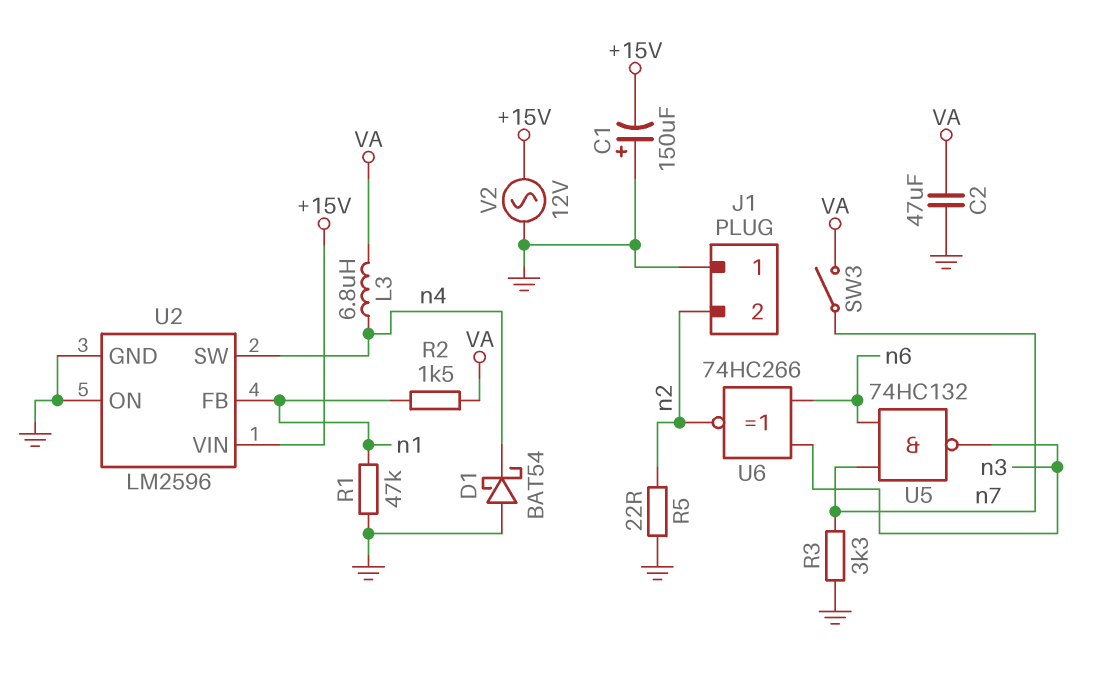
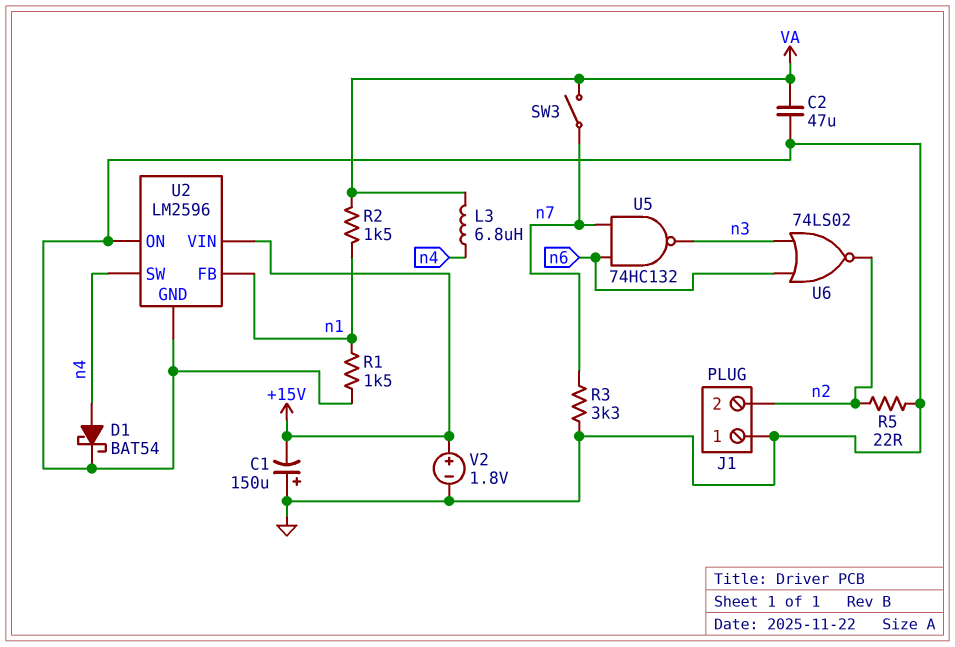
D1: schottky BAT54 (A GND, K n4) -> schottky BAT54 (A n4, K GND)
R1: 47k (GND, n1) -> 1.5k (GND, n1)
U6: XNOR 74HC266 (in n3, in n6, out n2) -> NOR 74LS02 (in n3, in n6, out n2)
V2: AC 12V (+15V, GND) -> 1.8V (plus +15V, minus GND)

